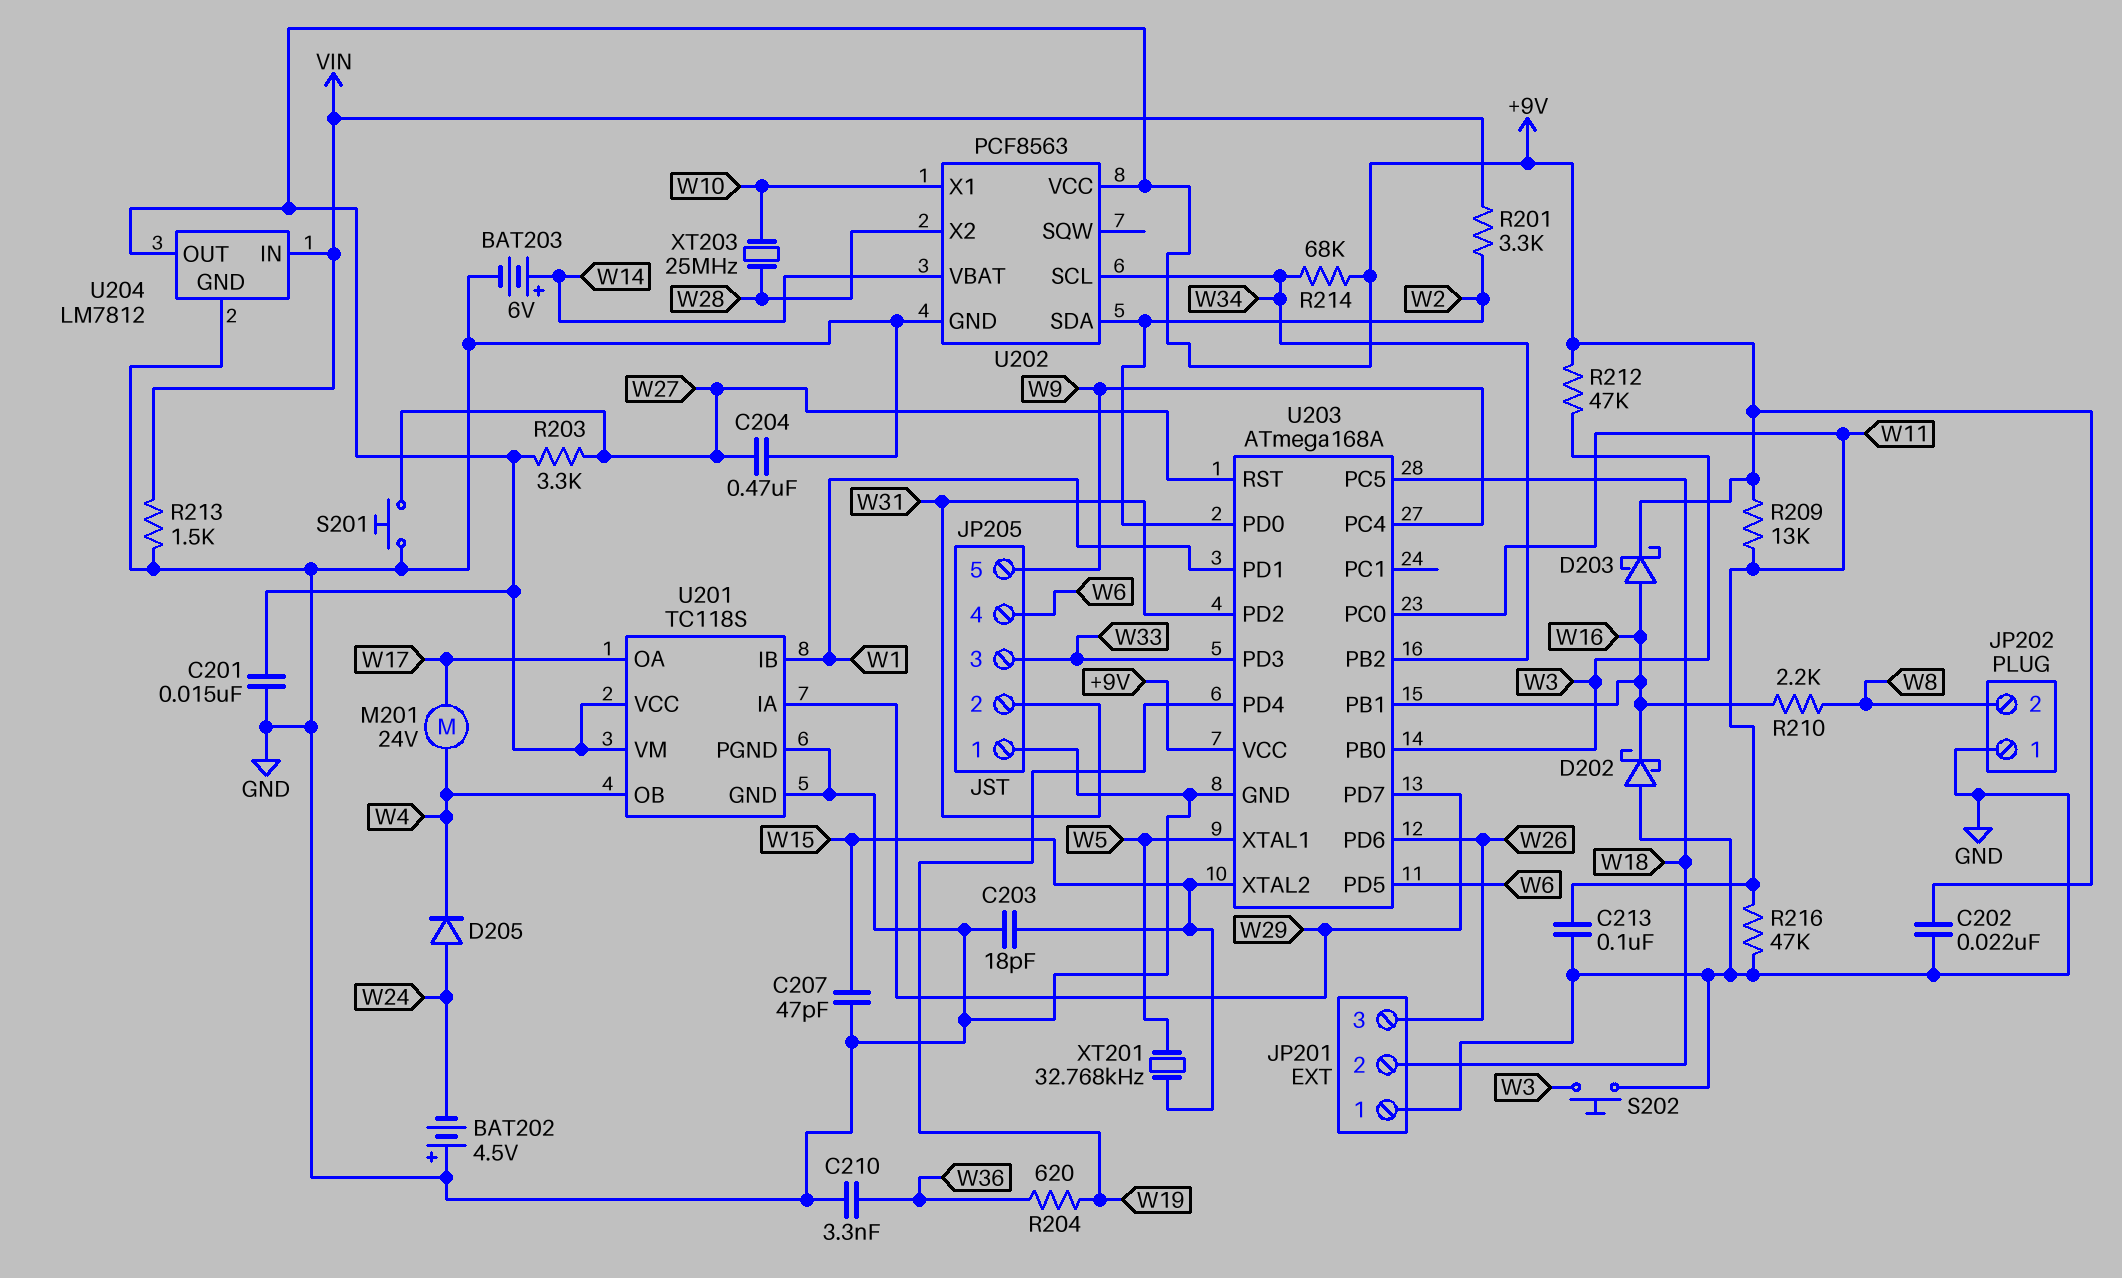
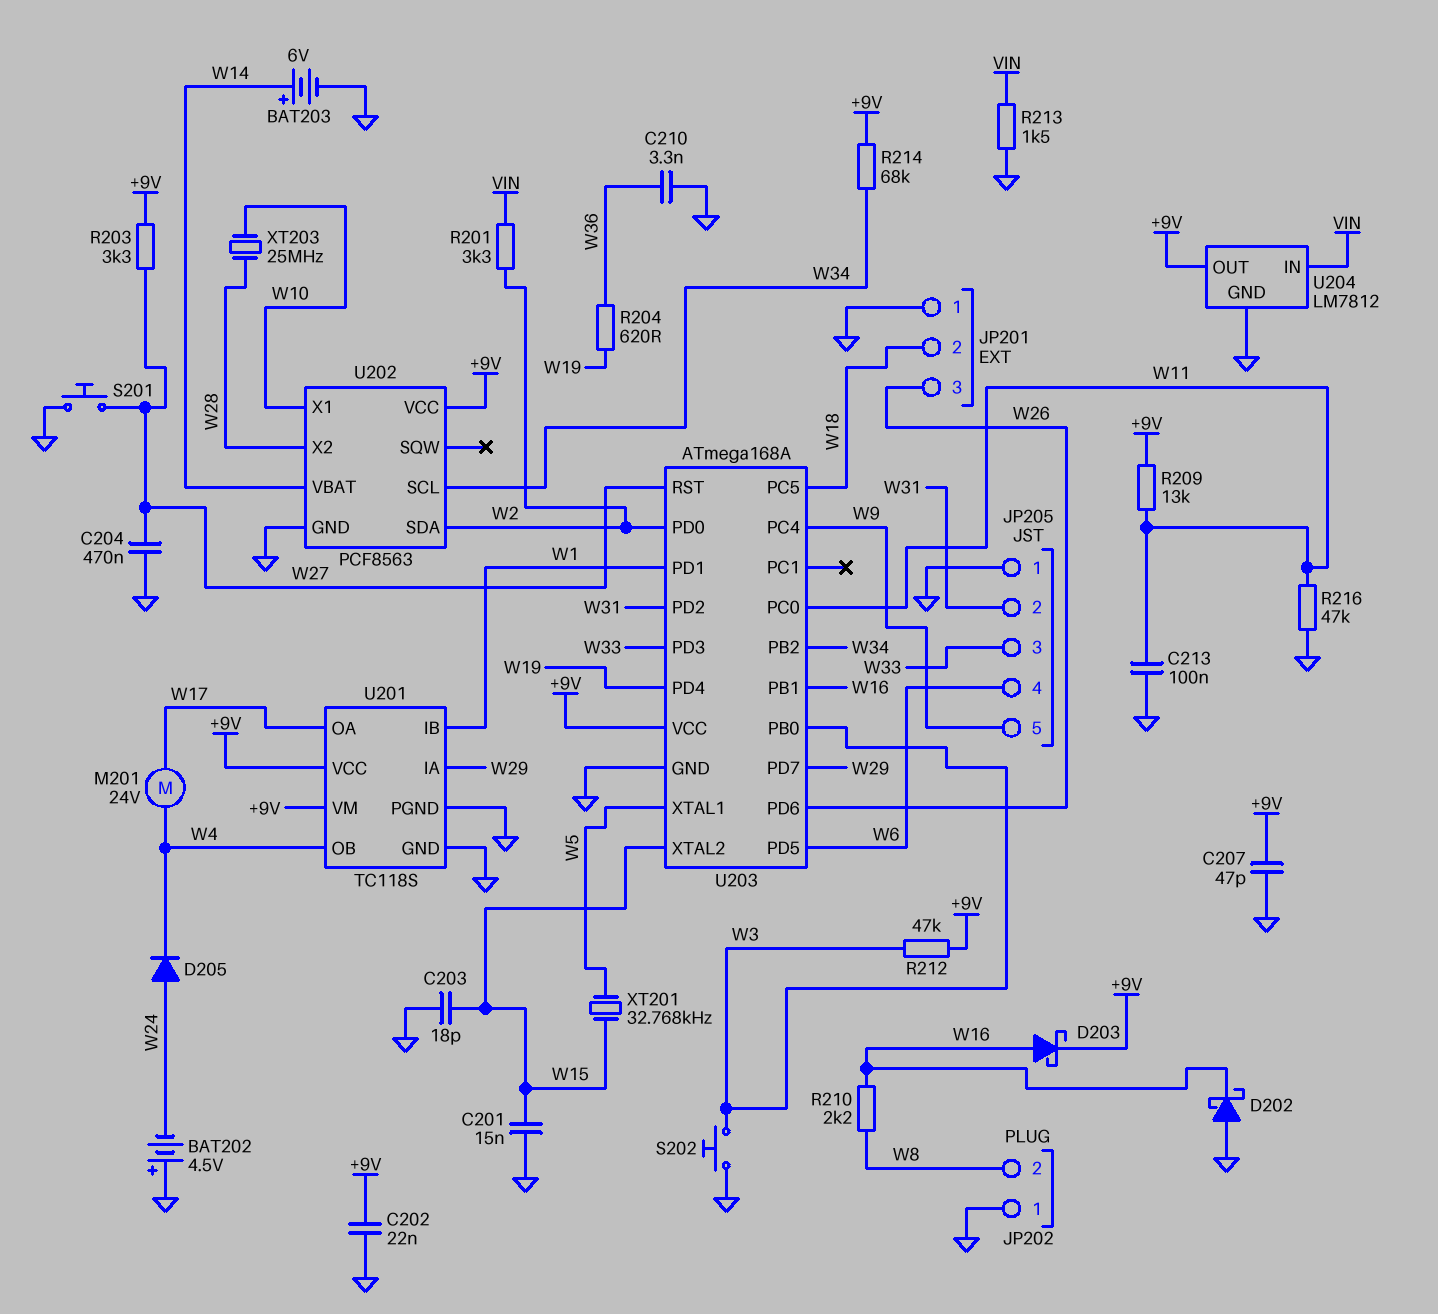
C201: 15nF (+9V, GND) -> 15nF (GND, W15)
C207: 47pF (GND, W15) -> 47pF (+9V, GND)

